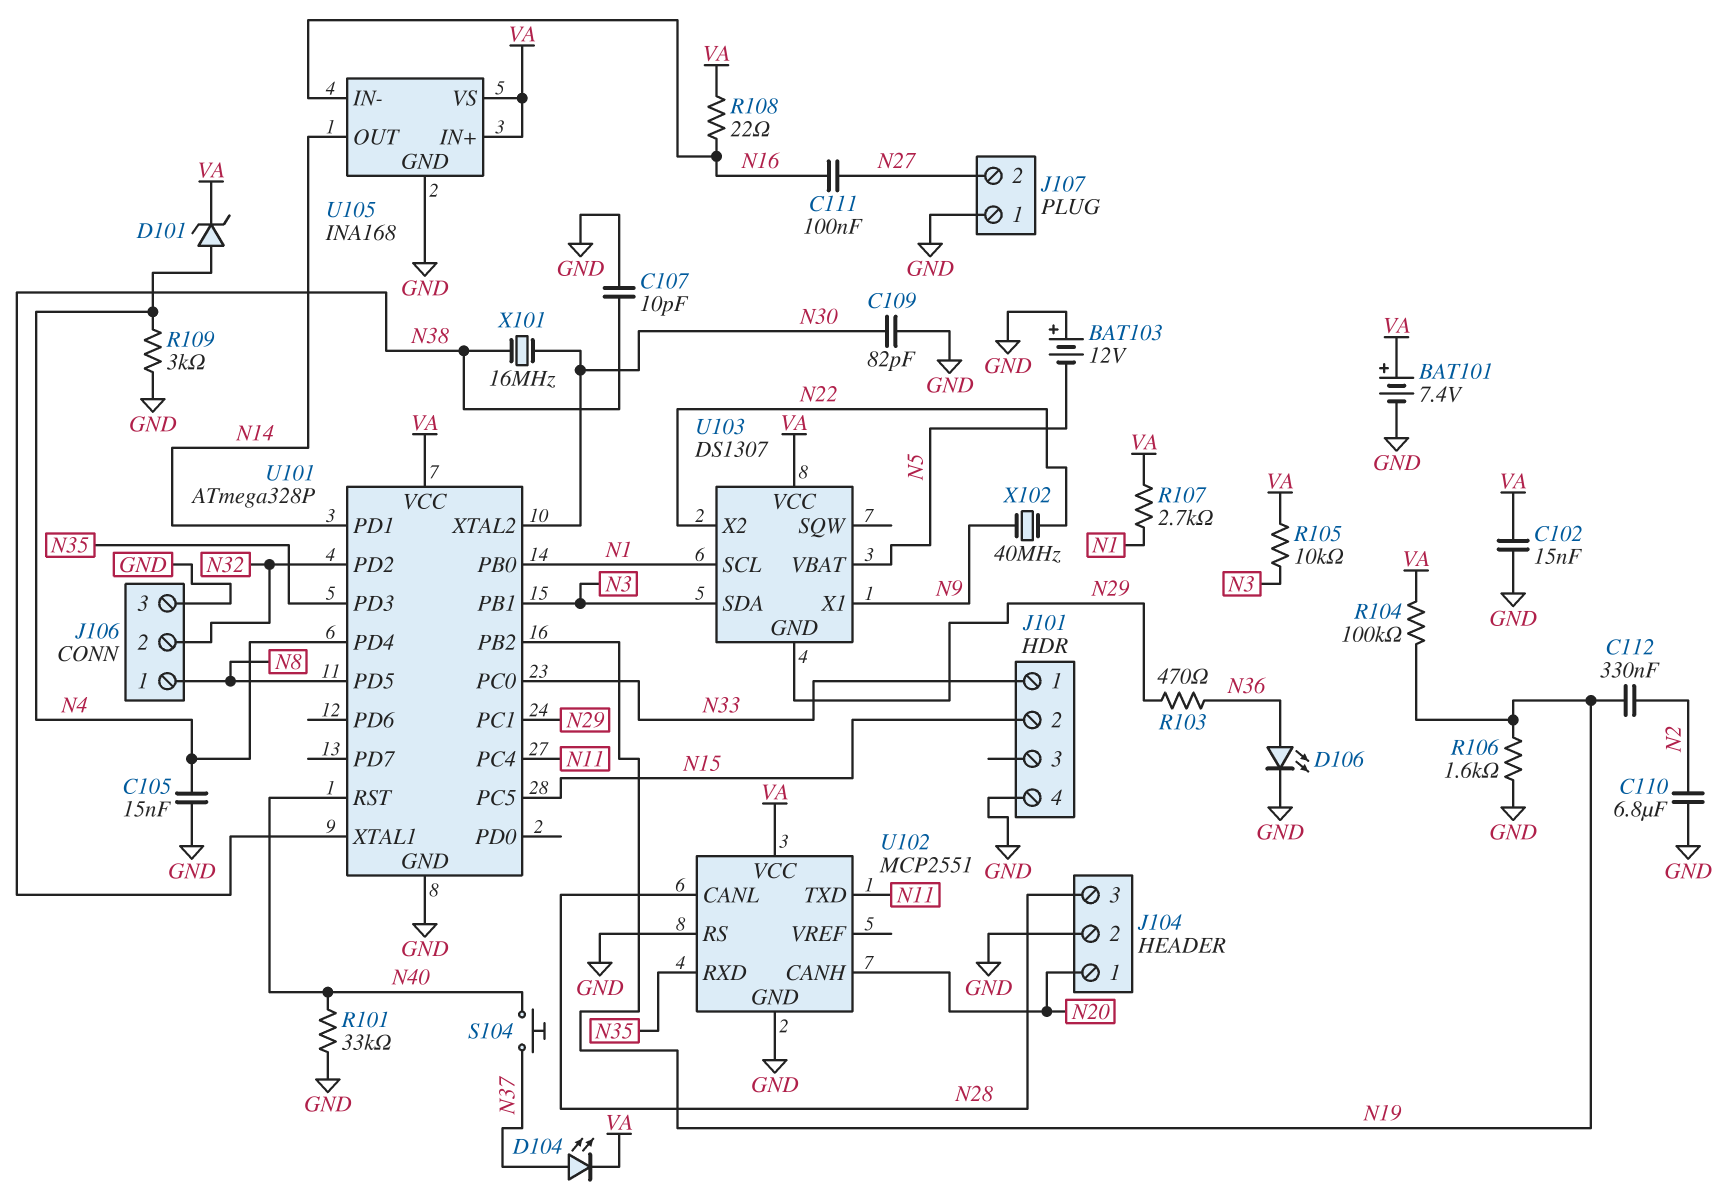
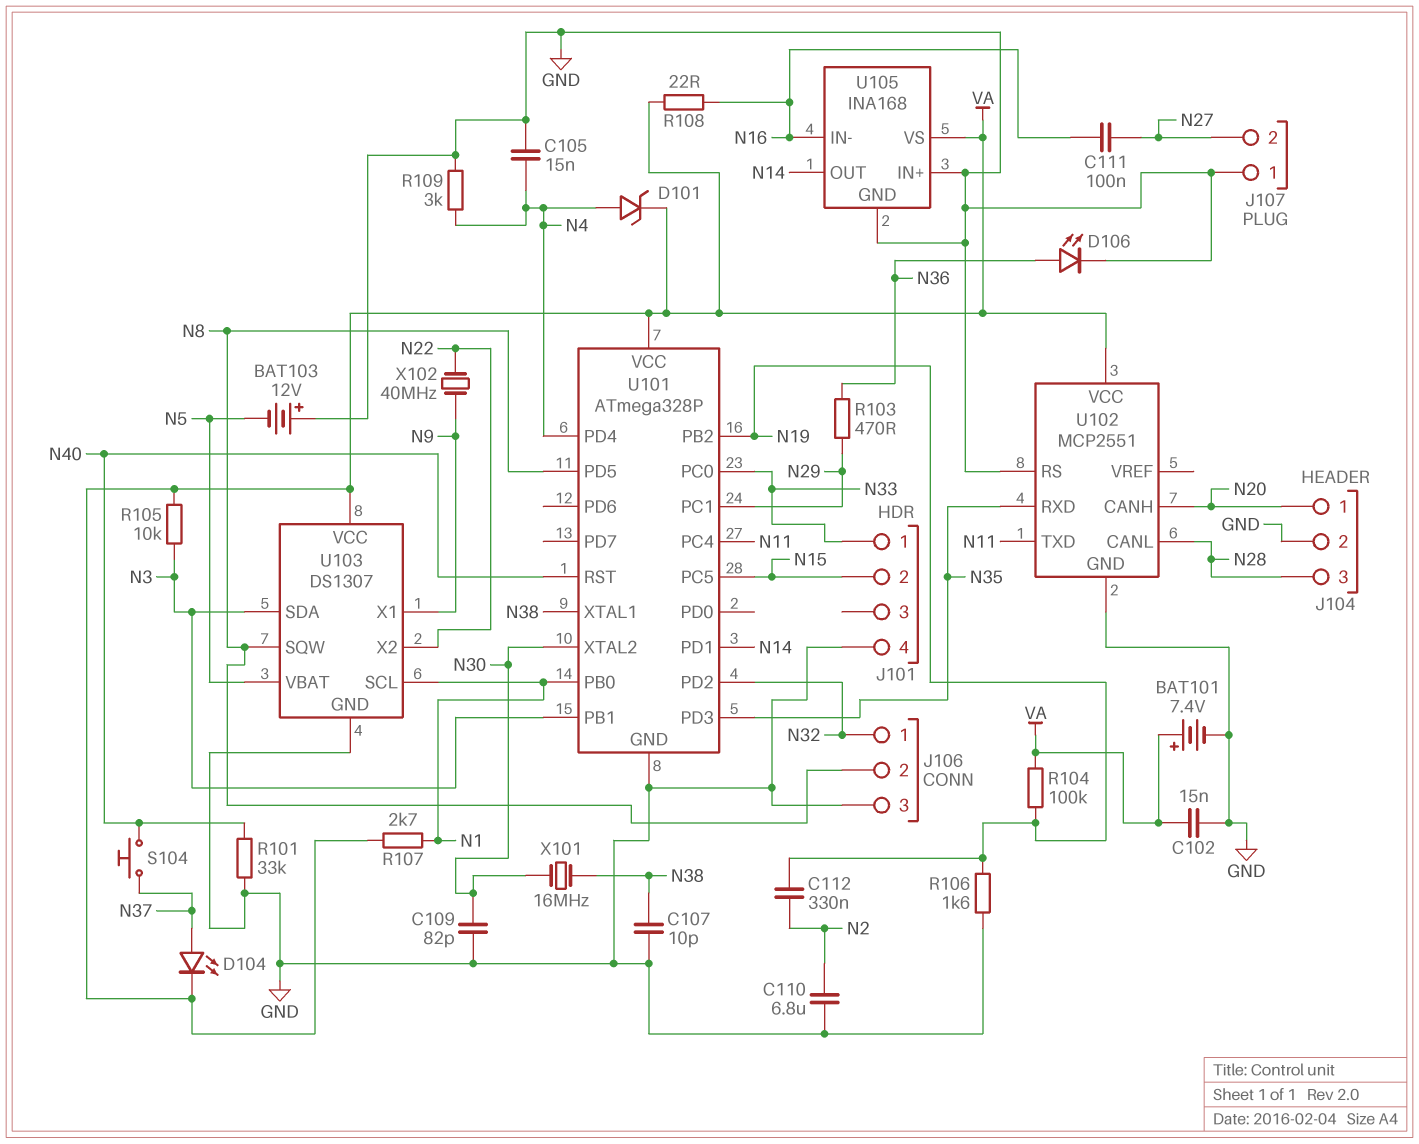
J106 pin 1: N8 -> N32
J106 pin 2: N32 -> N8
U103 pin GND: N29 -> GND
U103 pin SQW: none -> N8
U105 pin IN+: VA -> GND

